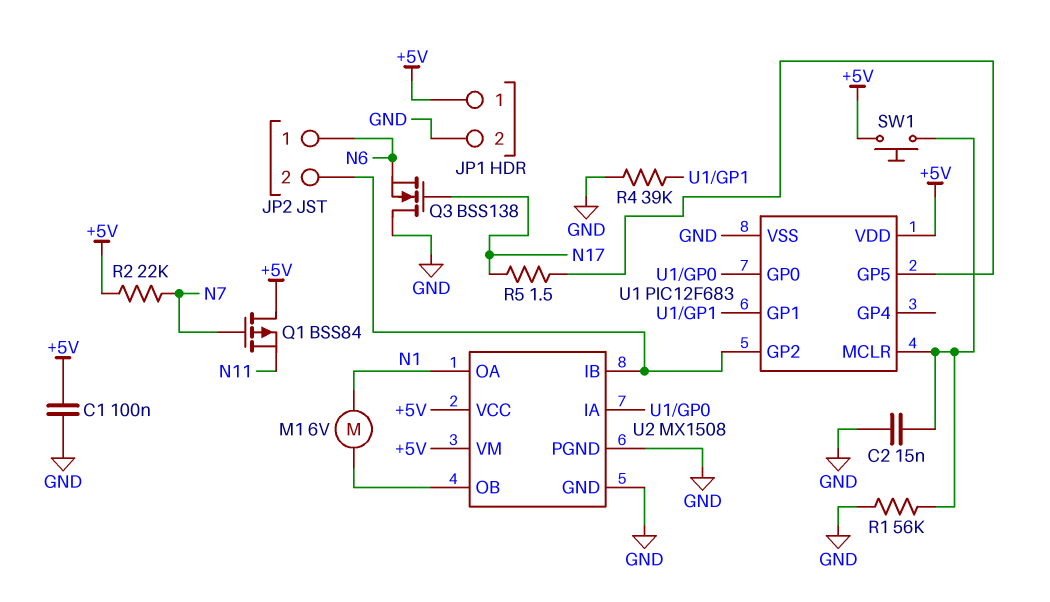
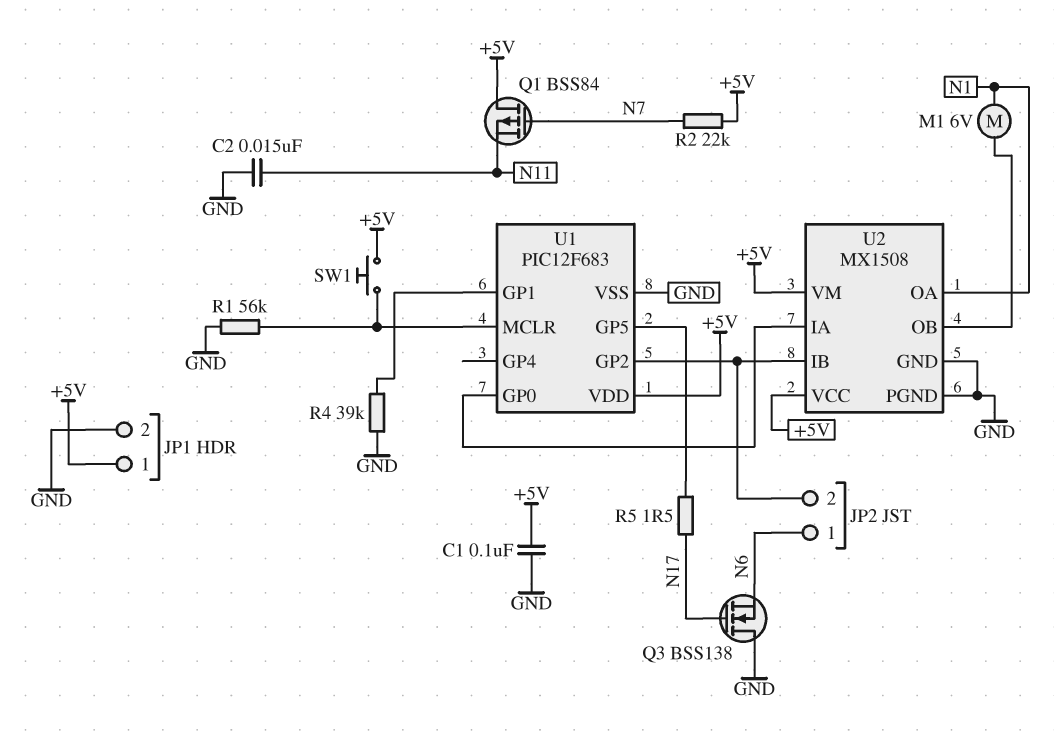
C2: 15nF (GND, U1/MCLR) -> 15nF (GND, N11)

